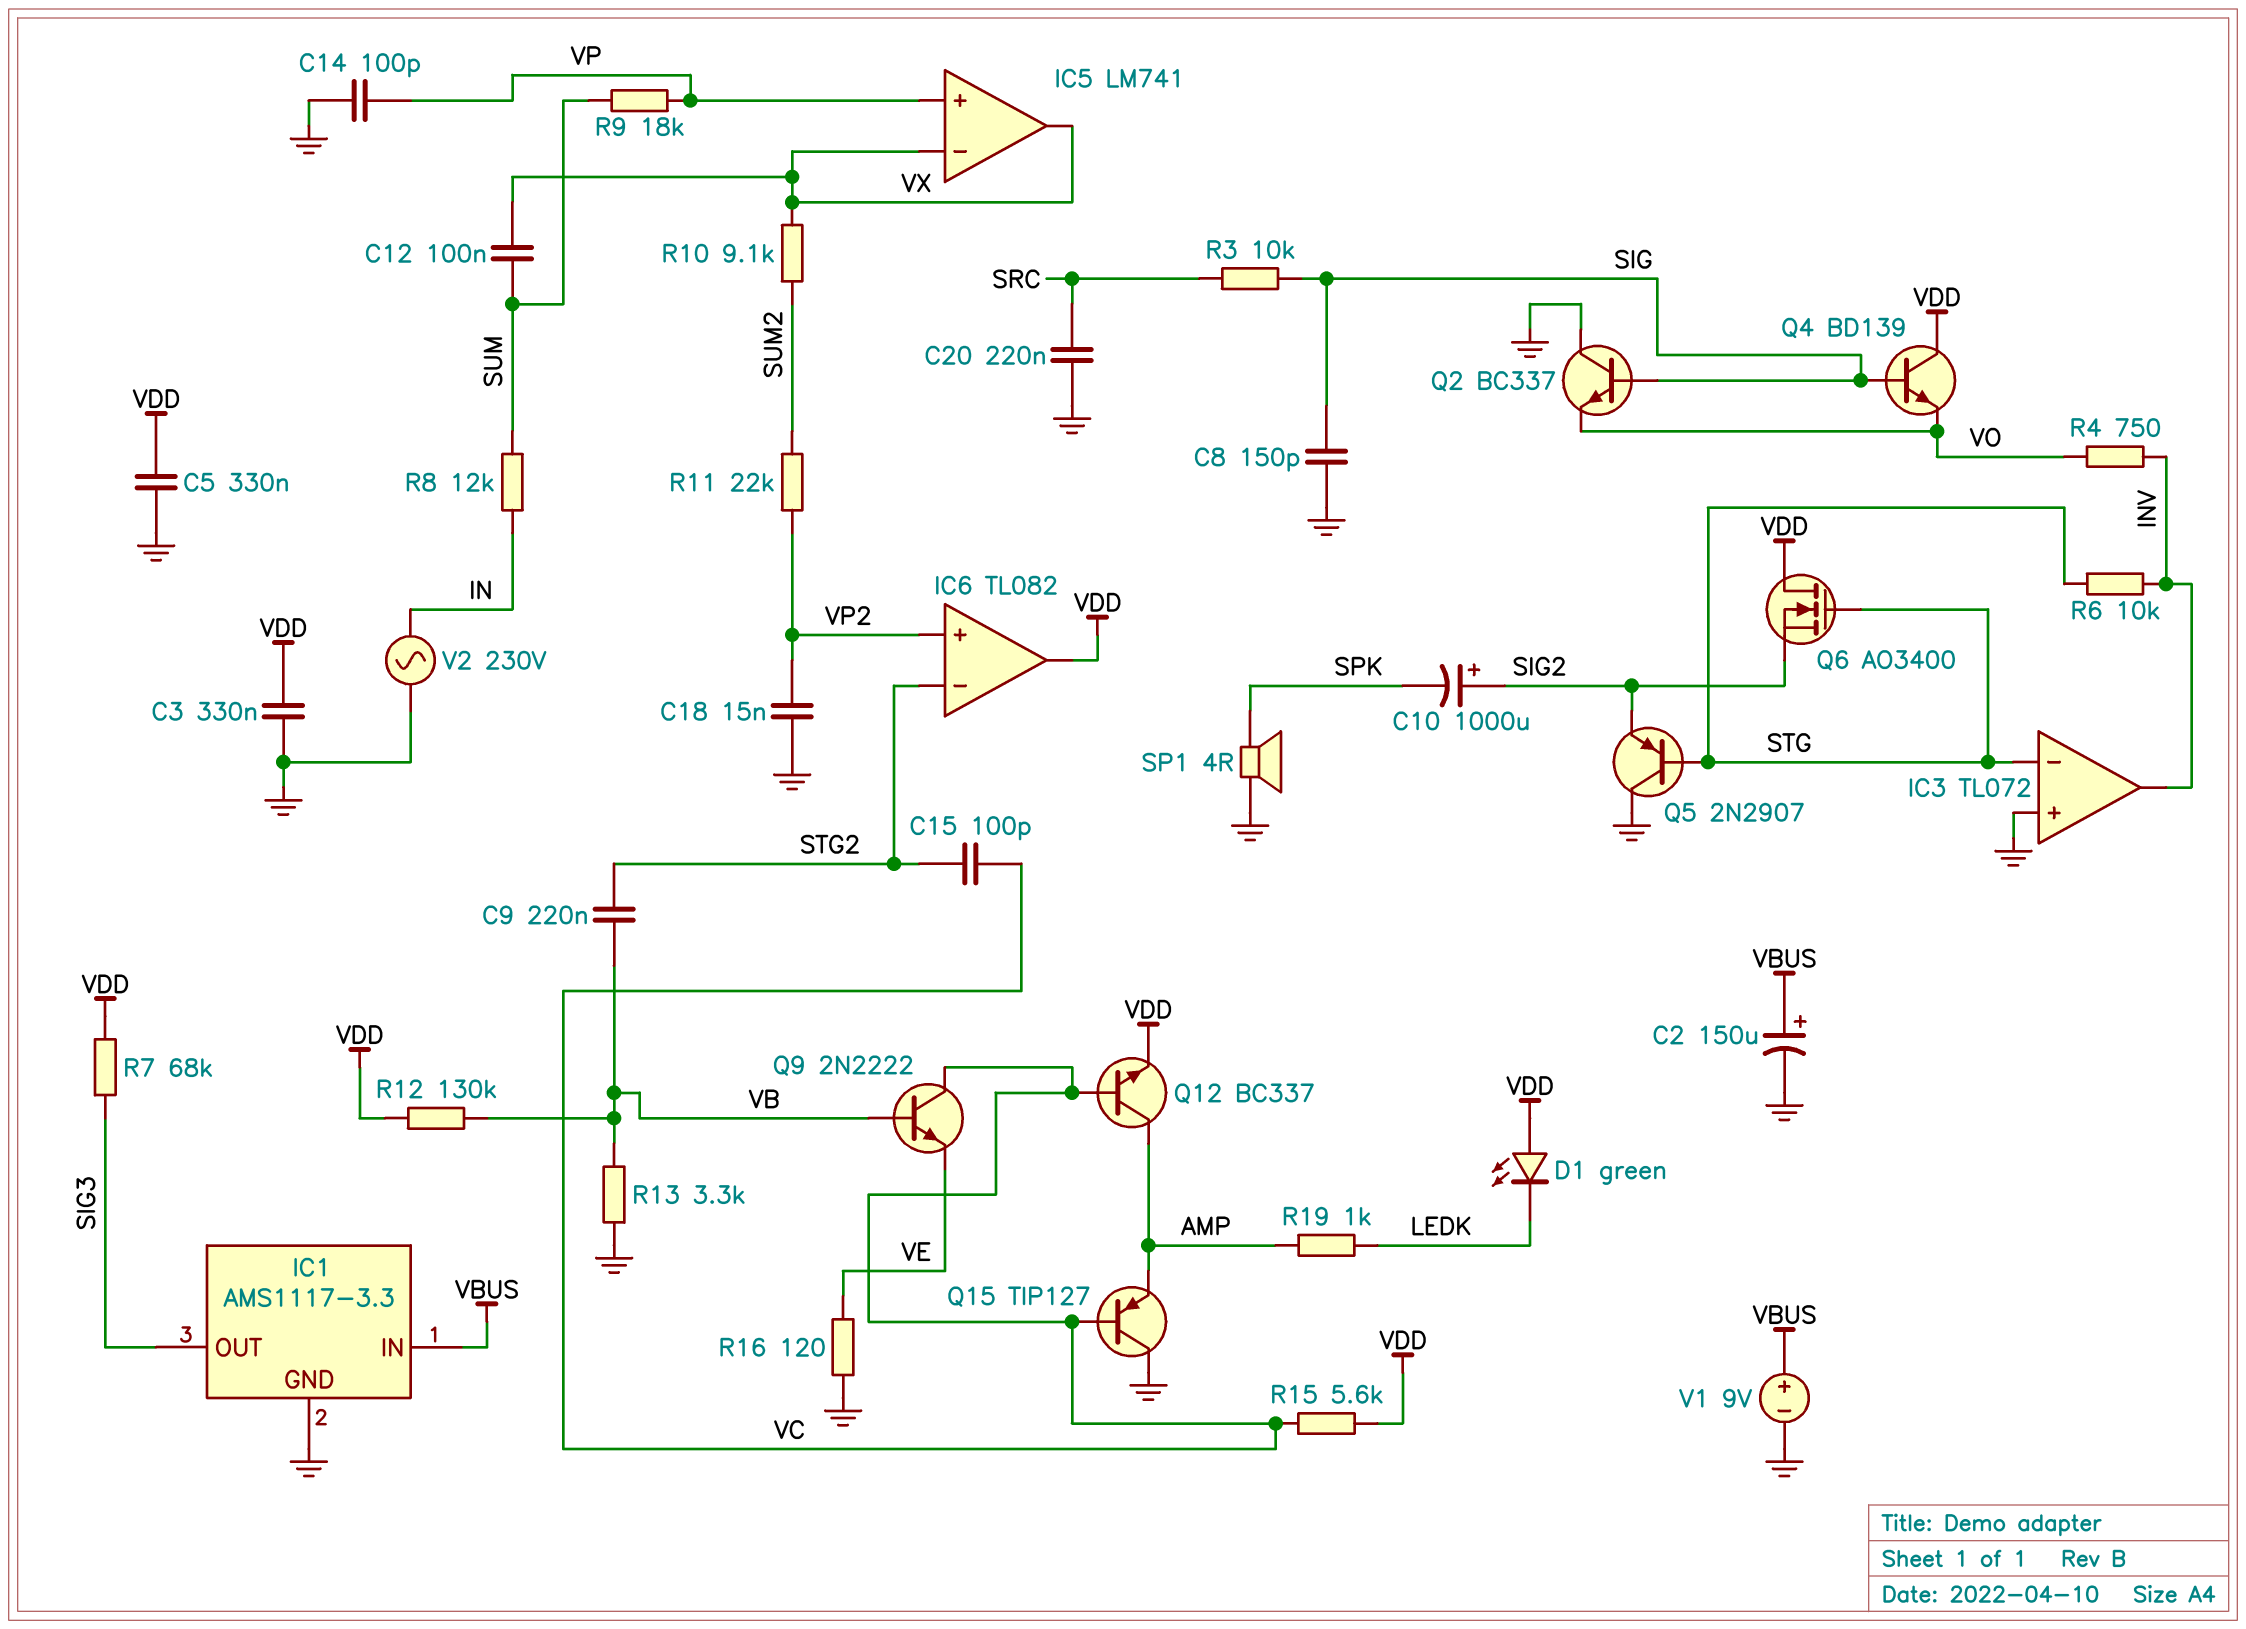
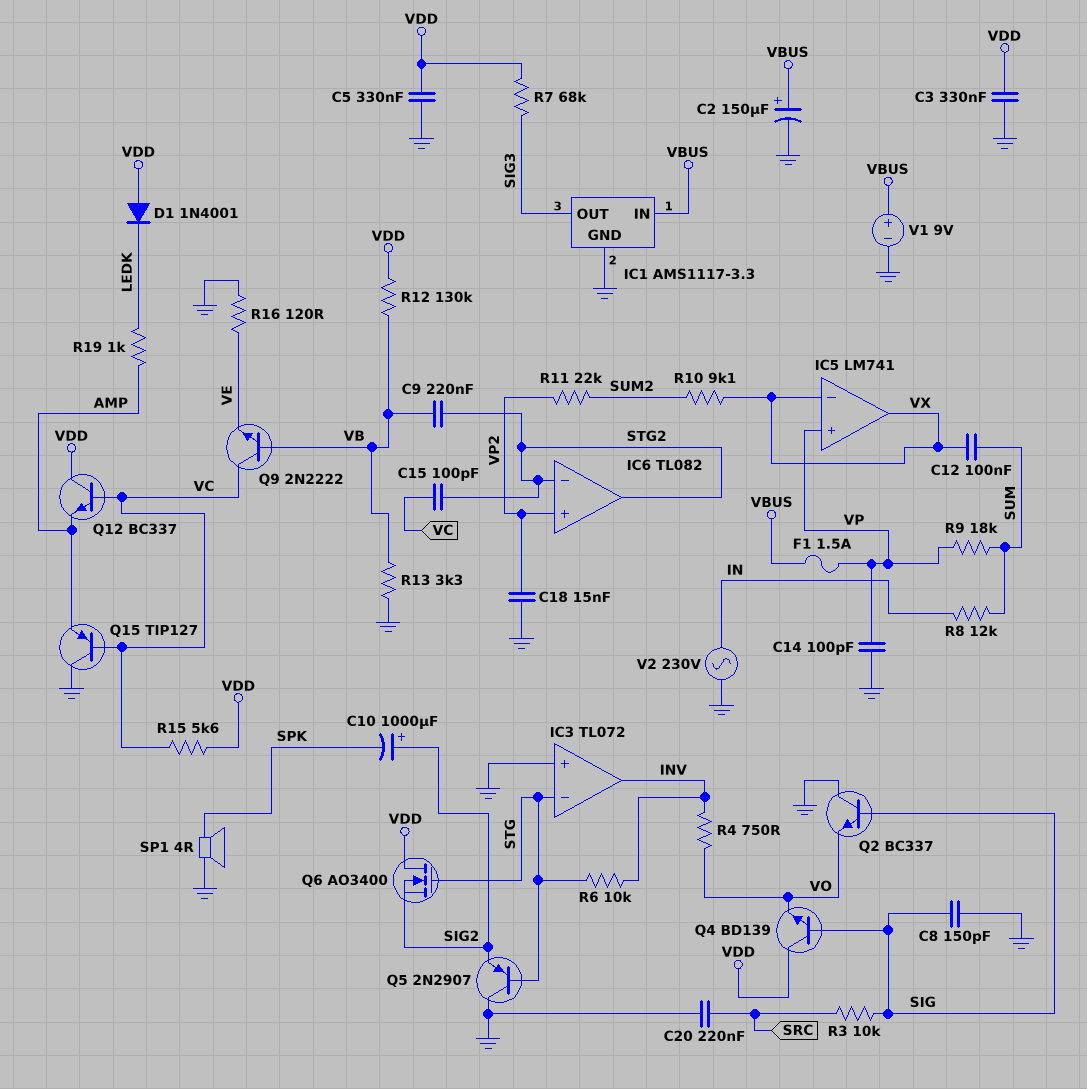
D1: LED green (A VDD, K LEDK) -> diode 1N4001 (A VDD, K LEDK)
F1: none -> 1.5A (VBUS, VP)
IC6 pin out: VDD -> STG2
Q12: NPN BC337 (B VC, C AMP, E VDD) -> NPN BC337 (B VC, C VDD, E AMP)

